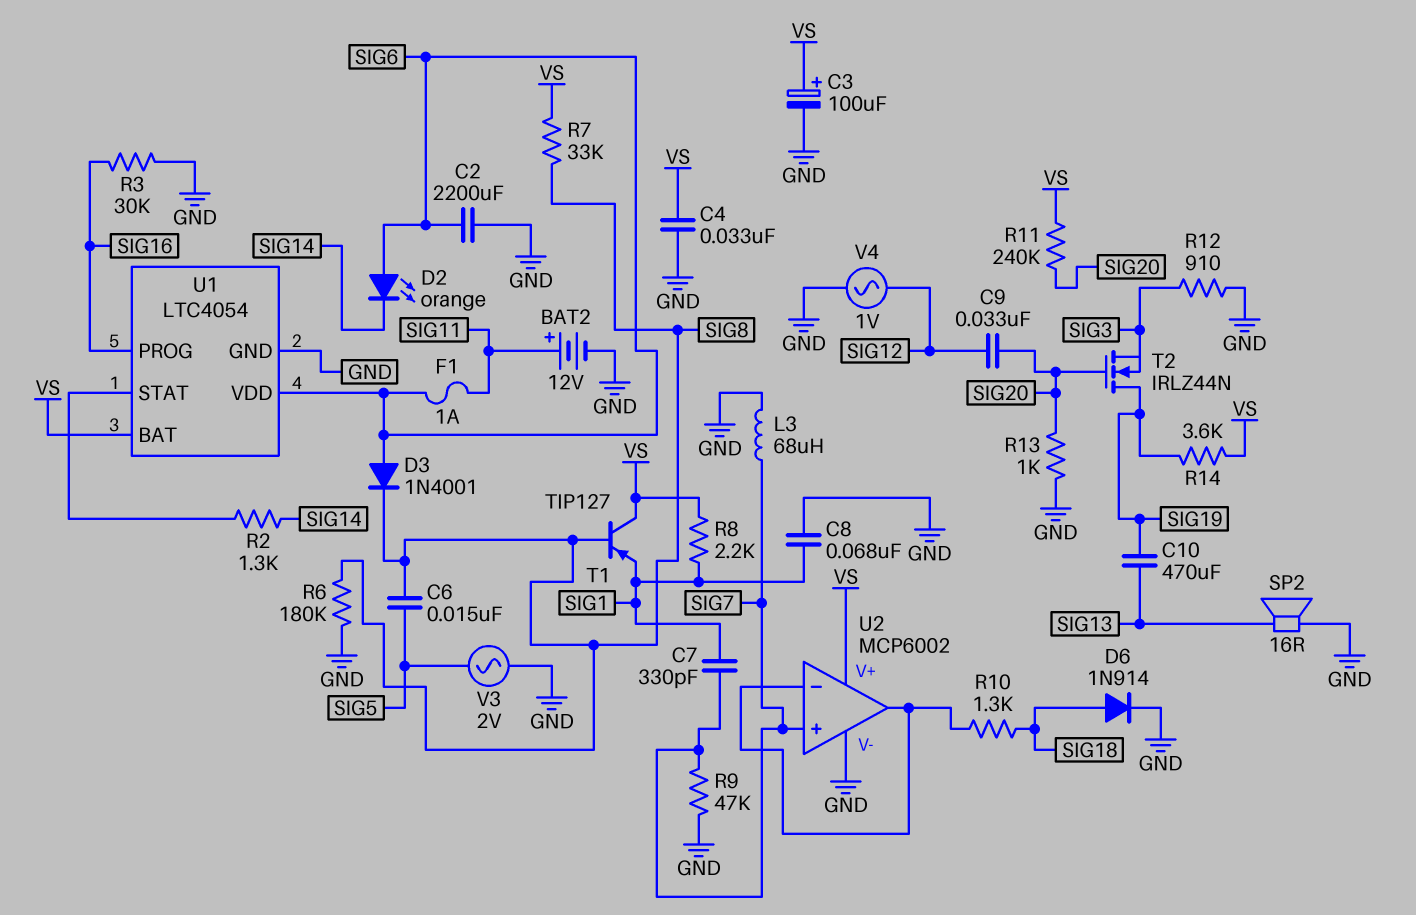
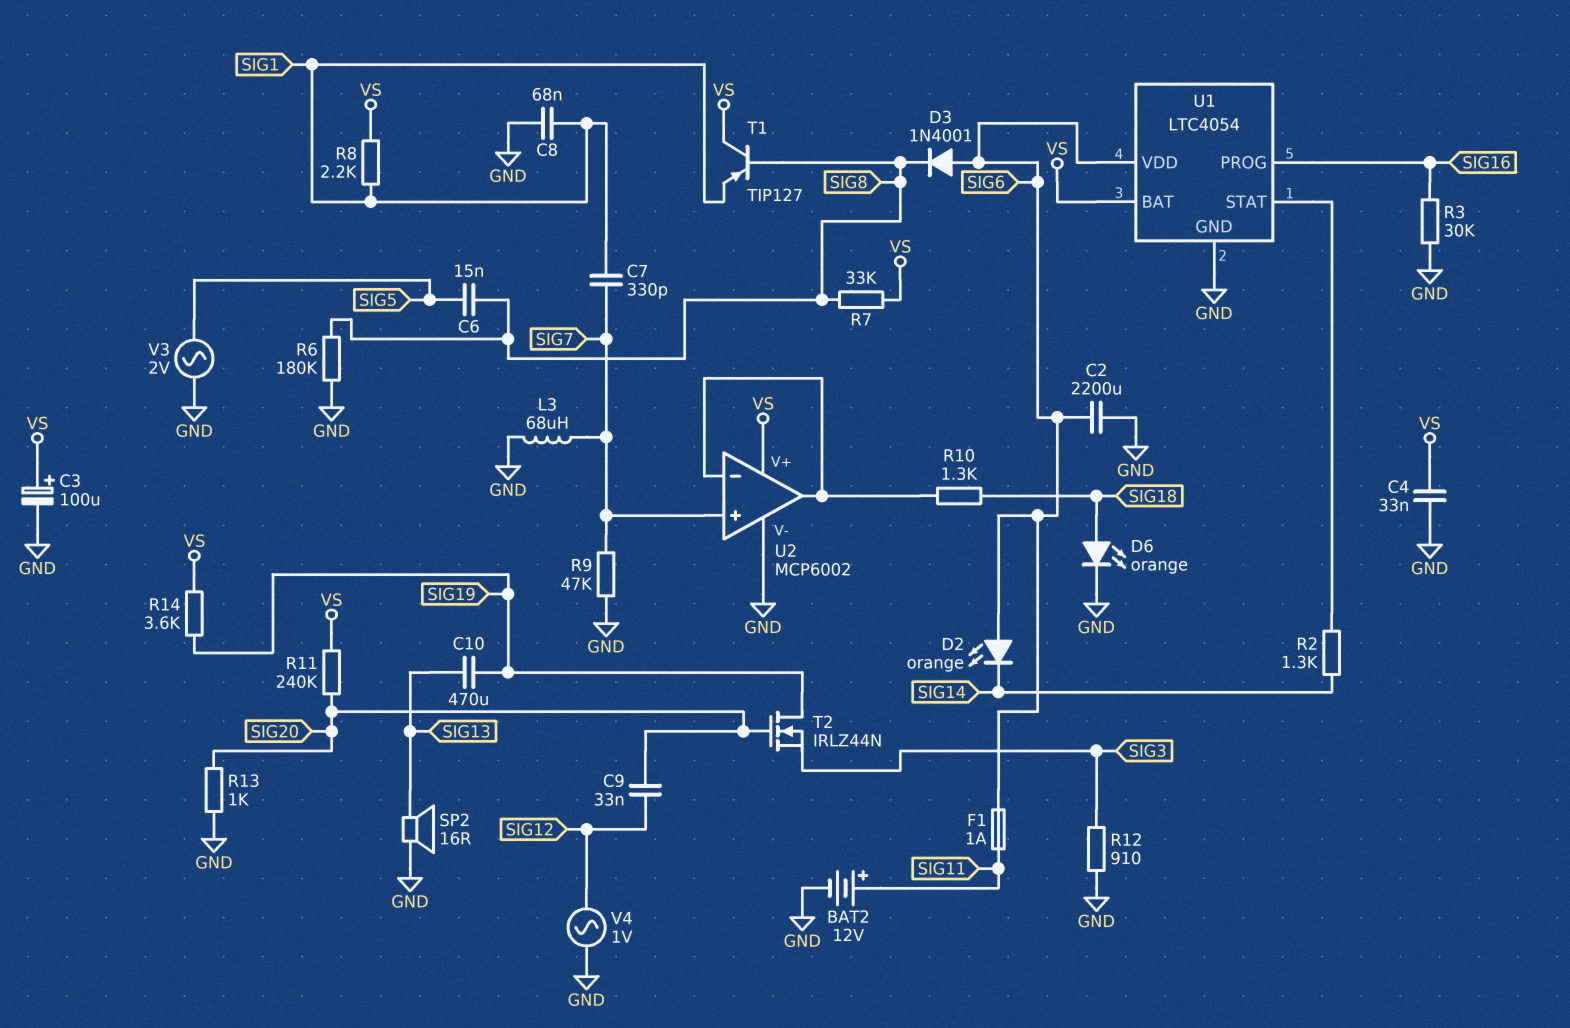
D6: diode 1N914 (A SIG18, K GND) -> LED orange (A SIG18, K GND)

